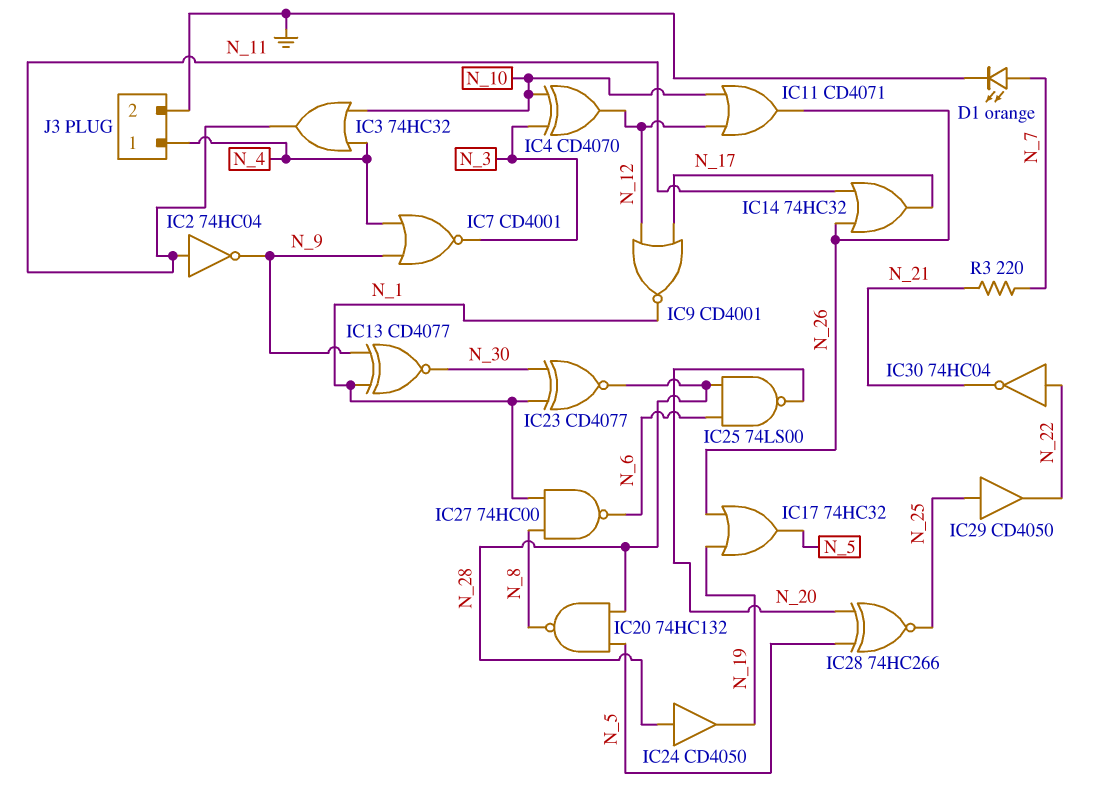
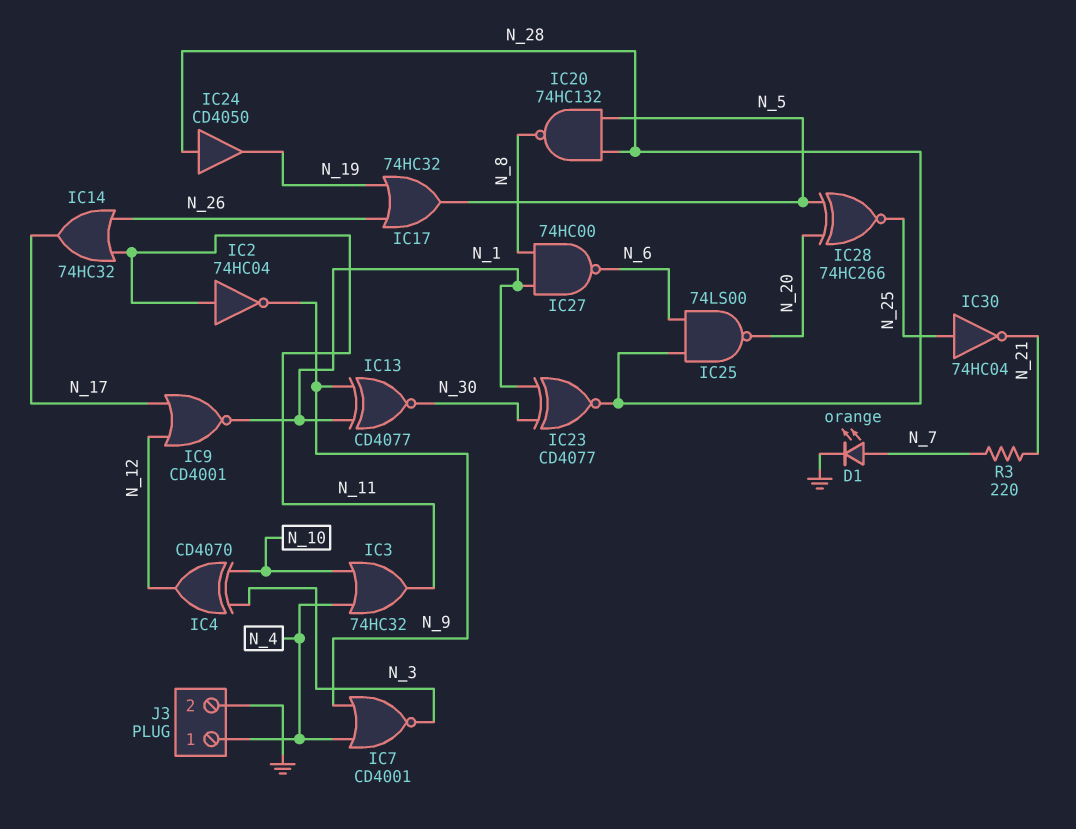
IC11: OR CD4071 (in N_10, in N_12, out N_26) -> none
IC29: buffer CD4050 (in N_25, out N_22) -> none
IC30: NOT 74HC04 (in N_22, out N_21) -> NOT 74HC04 (in N_25, out N_21)

